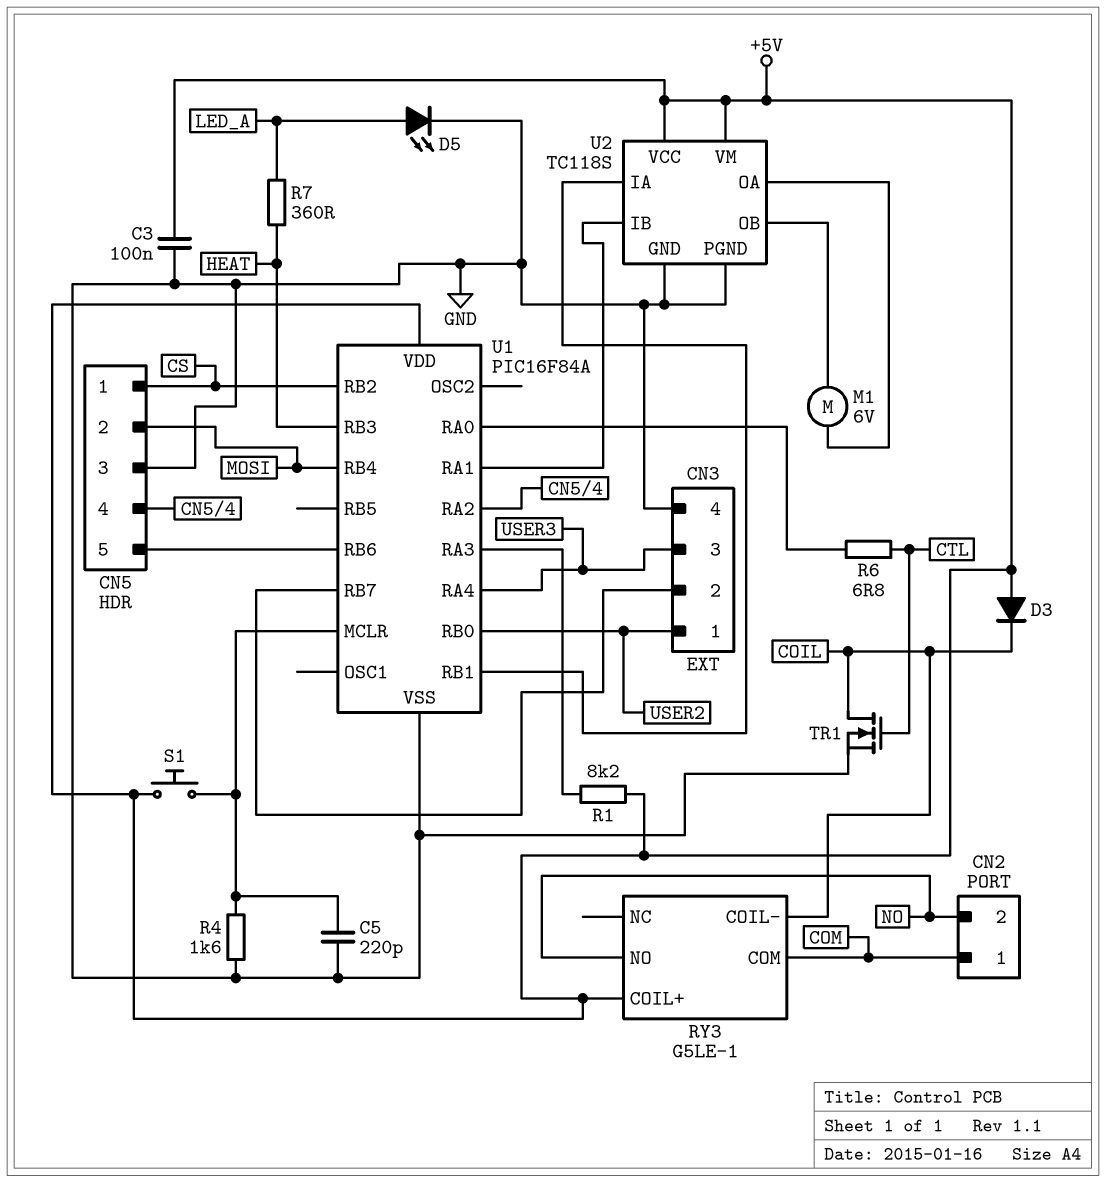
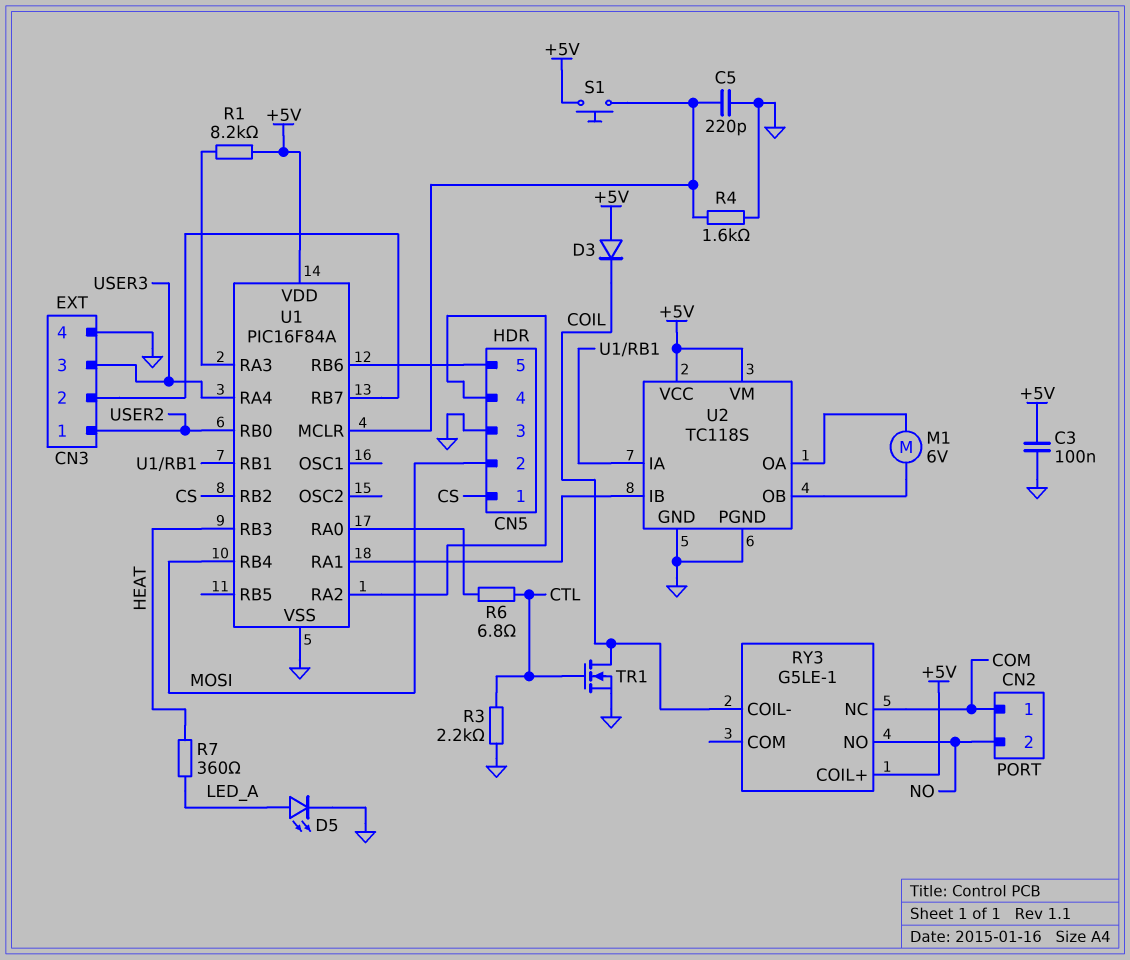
R3: none -> 2.2k (CTL, GND)
RY3 pin COM: COM -> none
RY3 pin NC: none -> COM

